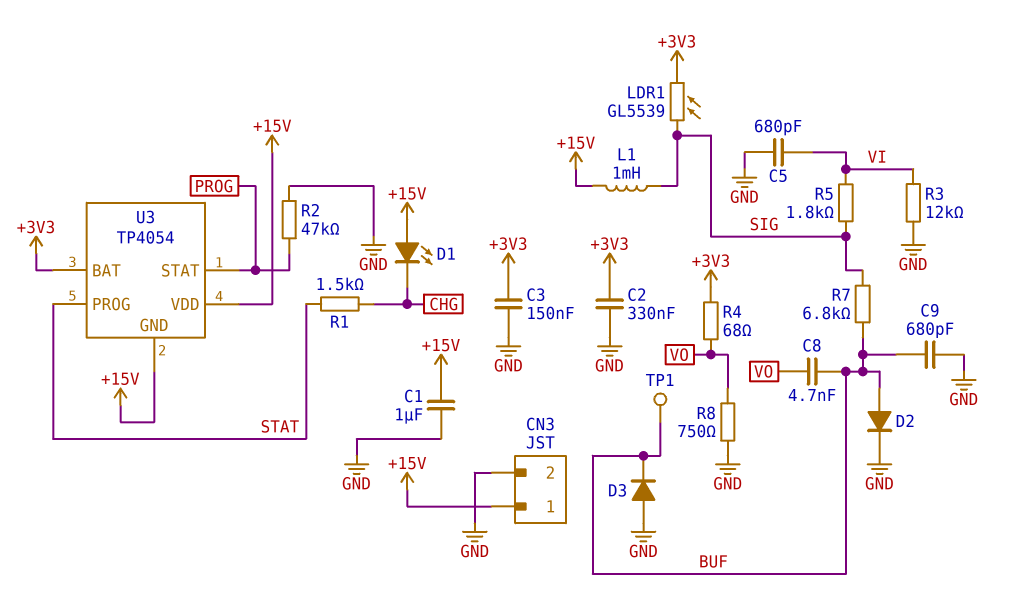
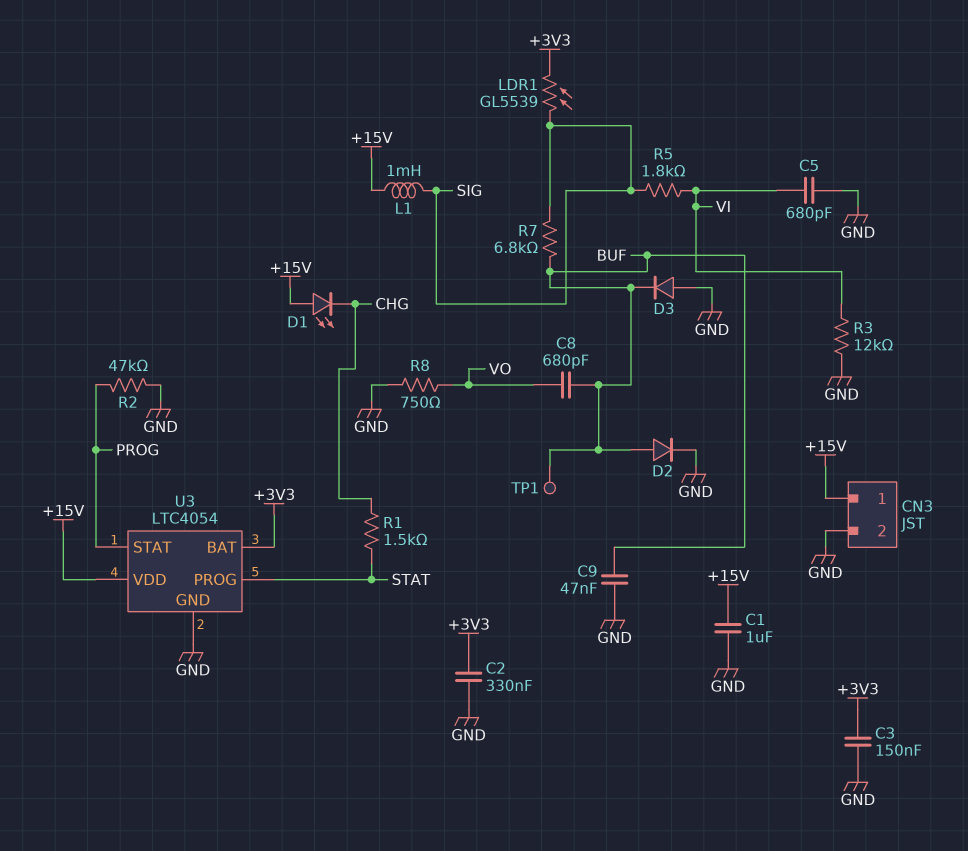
C8: 4.7nF (BUF, VO) -> 680pF (BUF, VO)
C9: 680pF (BUF, GND) -> 47nF (BUF, GND)
R4: 68 (+3V3, VO) -> none
U3: TP4054 -> LTC4054
U3 pin GND: +15V -> GND

